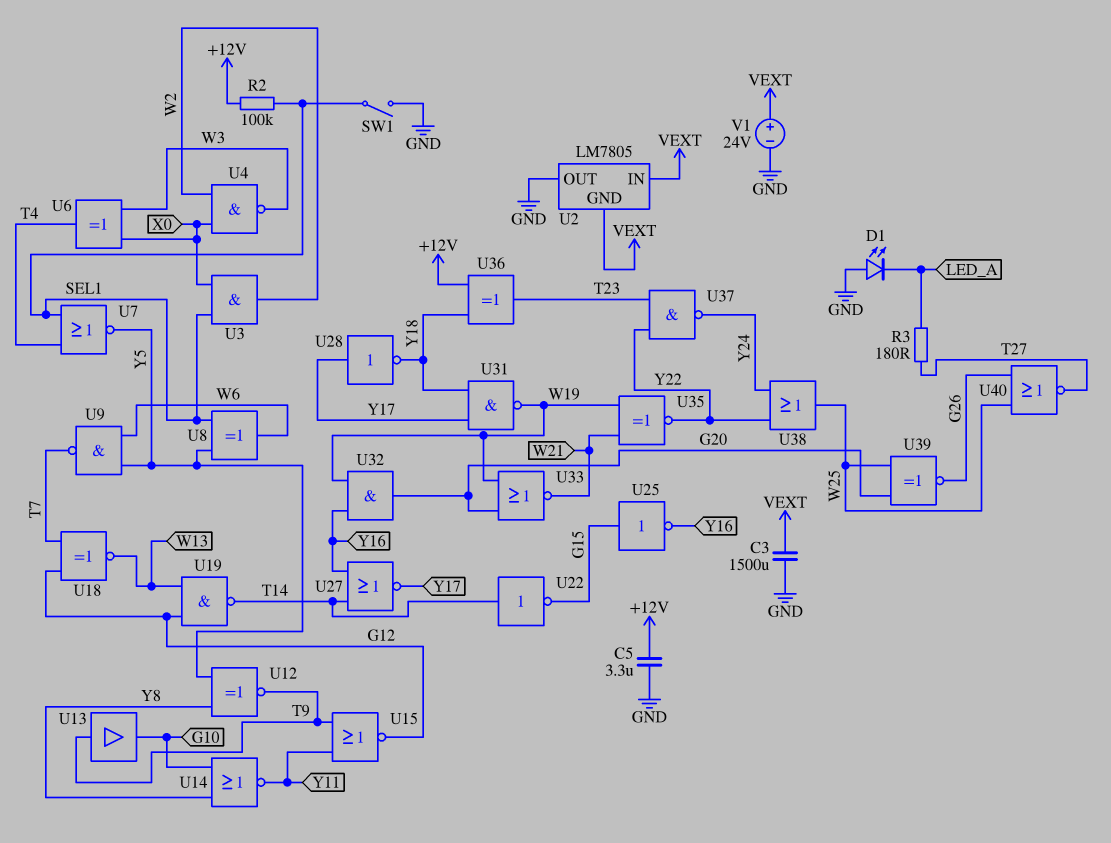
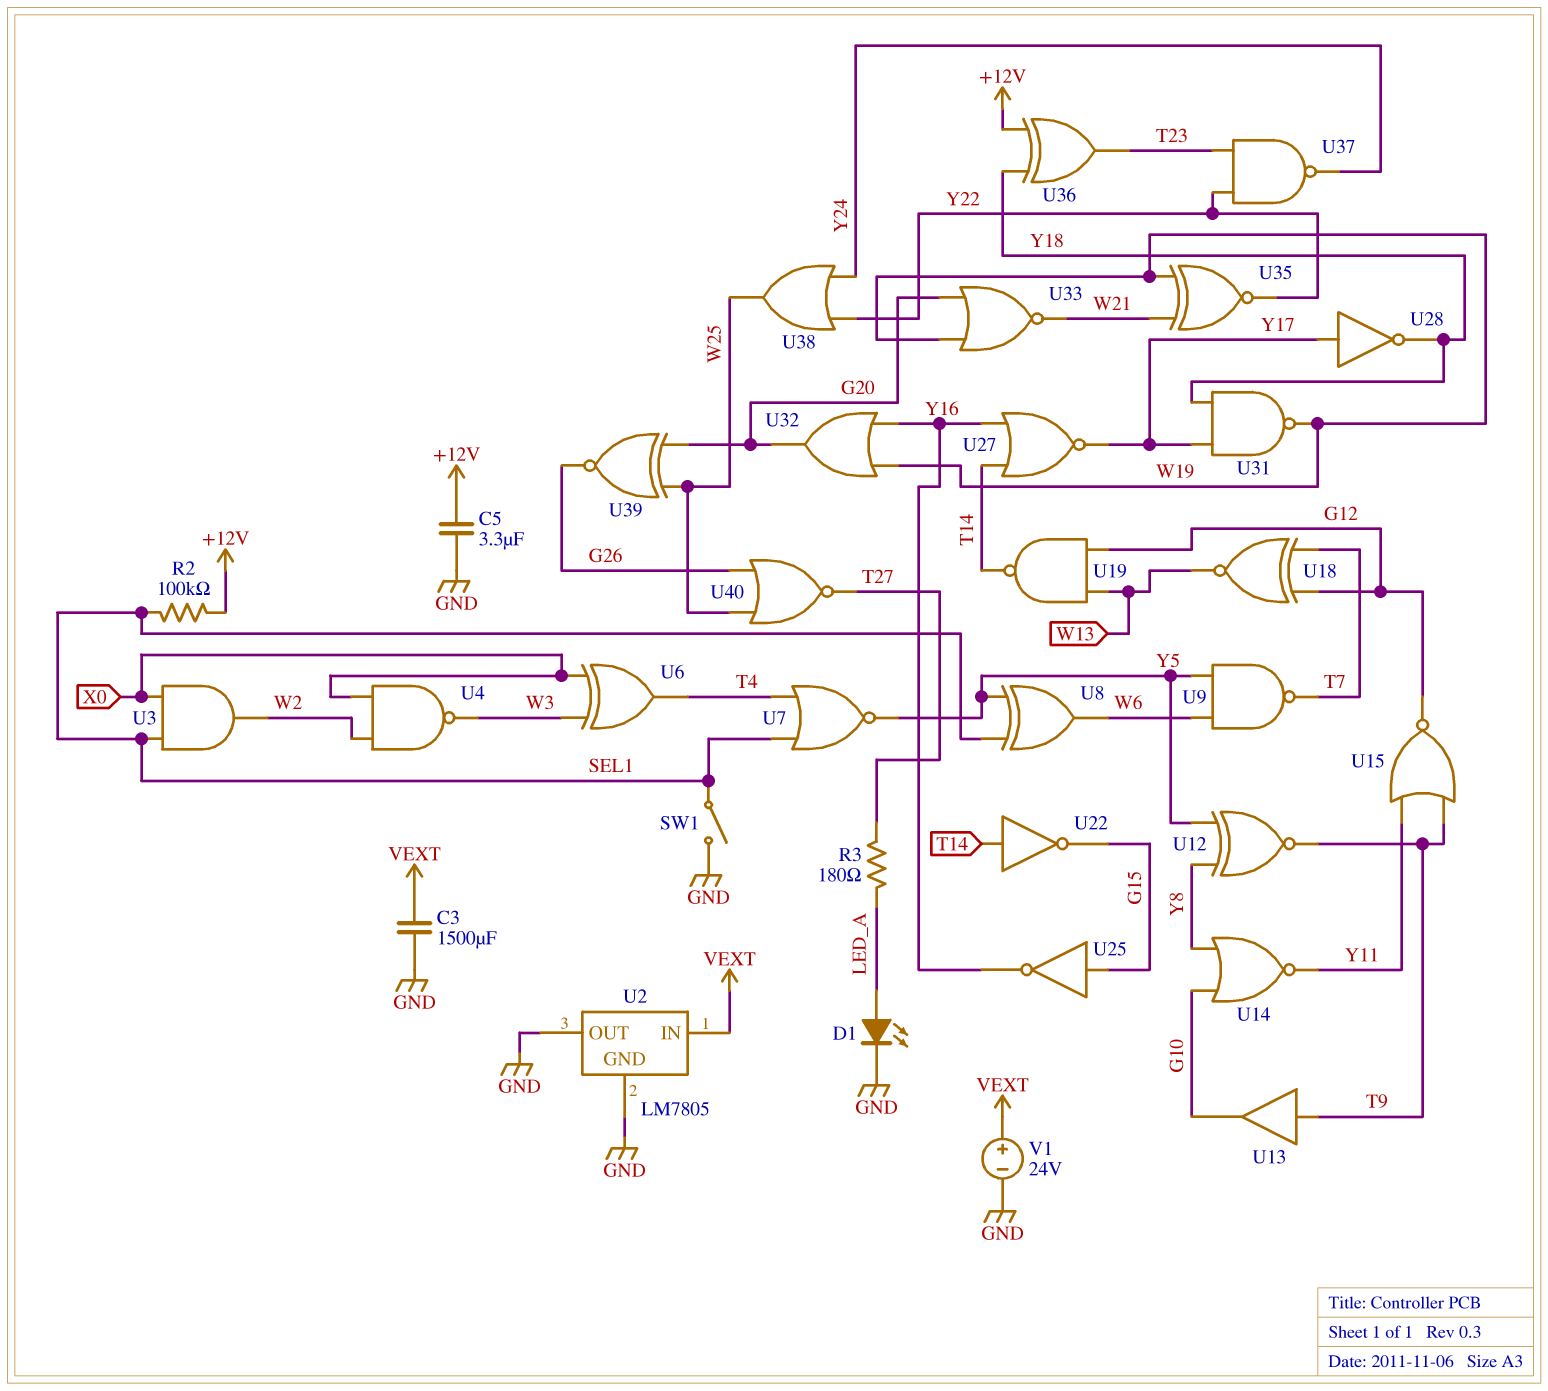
D1: LED (A GND, K LED_A) -> LED (A LED_A, K GND)
U2 pin GND: VEXT -> GND
U32: AND (in W19, in Y16, out G20) -> OR (in W19, in Y16, out G20)

